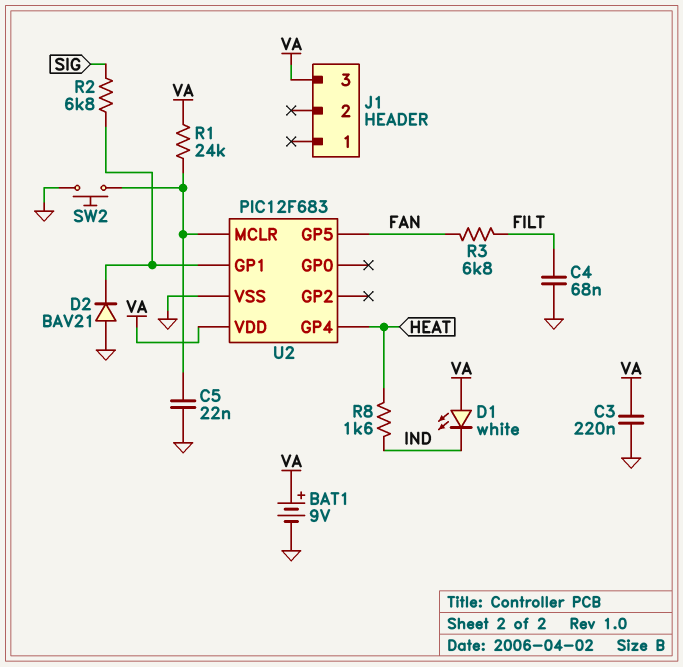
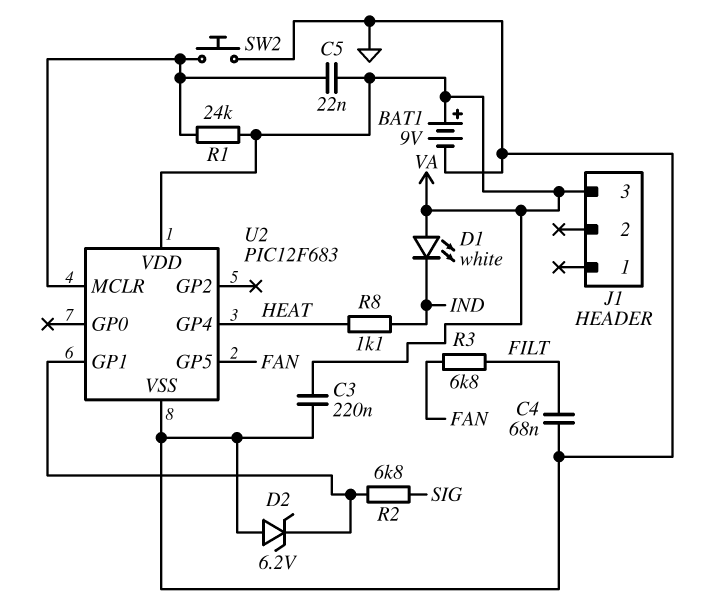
C5: 22nF (GND, U2/MCLR) -> 22nF (U2/MCLR, VA)
D2: diode BAV21 (A GND, K U2/GP1) -> zener 6.2V (A GND, K U2/GP1)
R8: 1.6k (HEAT, IND) -> 1.1k (HEAT, IND)

